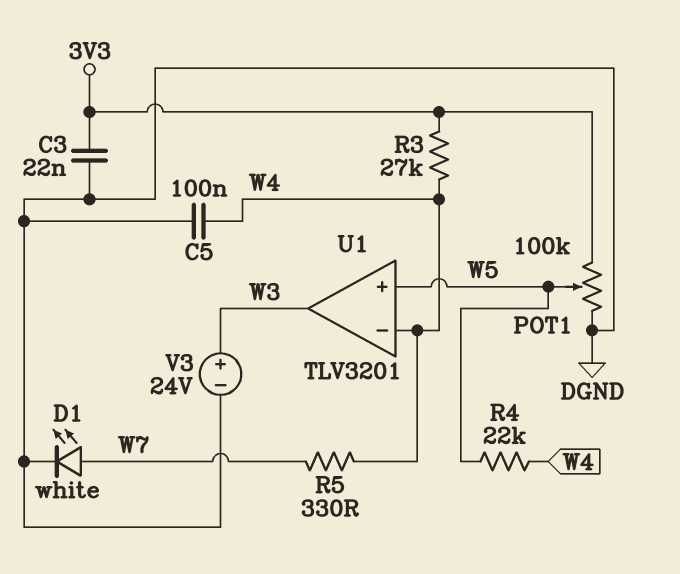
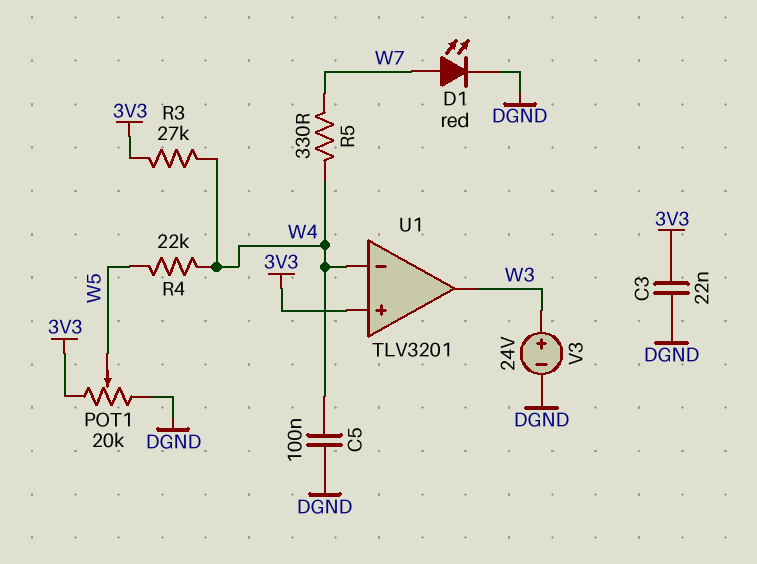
D1: LED white (A W7, K DGND) -> LED red (A W7, K DGND)
POT1: 100k (3V3, DGND, wiper W5) -> 20k (3V3, DGND, wiper W5)
U1 pin in+: W5 -> 3V3

